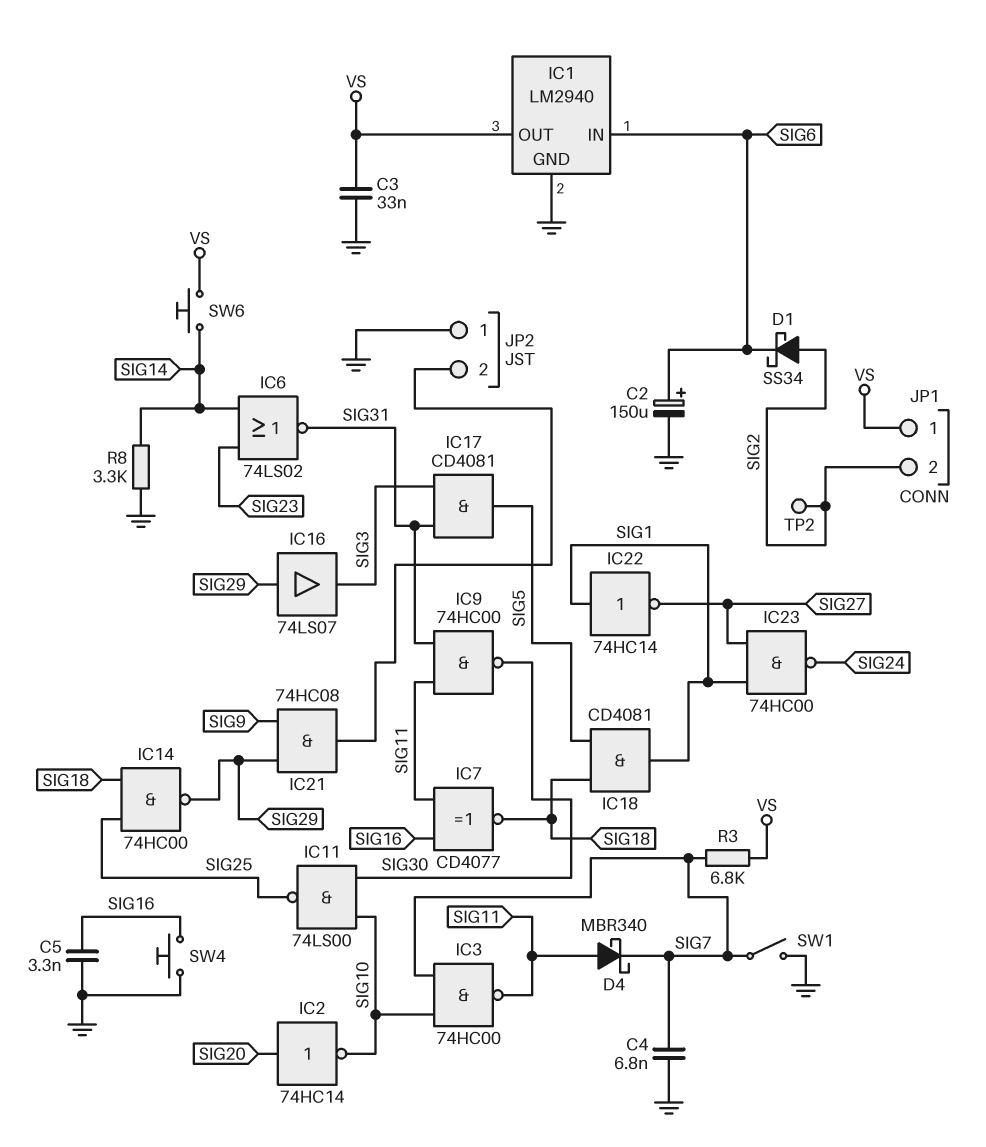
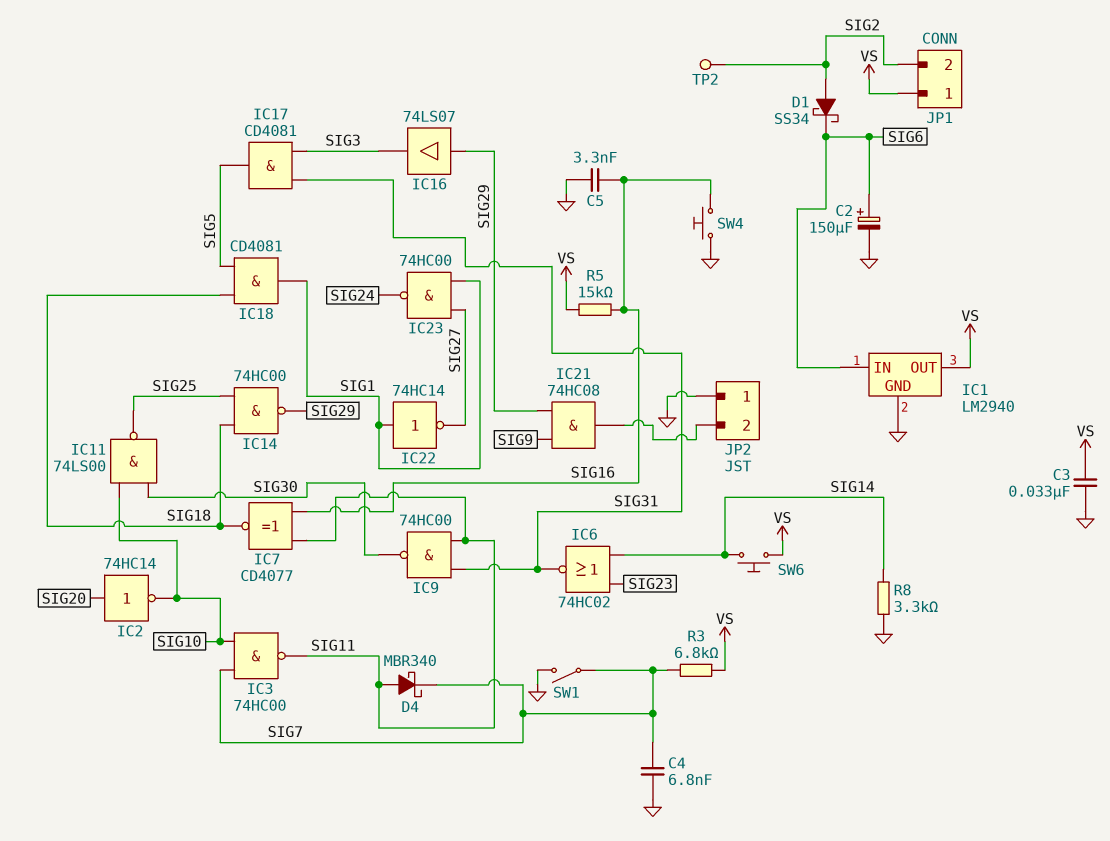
IC6: NOR 74LS02 (in SIG14, in SIG23, out SIG31) -> NOR 74HC02 (in SIG14, in SIG23, out SIG31)
R5: none -> 15k (SIG16, VS)

